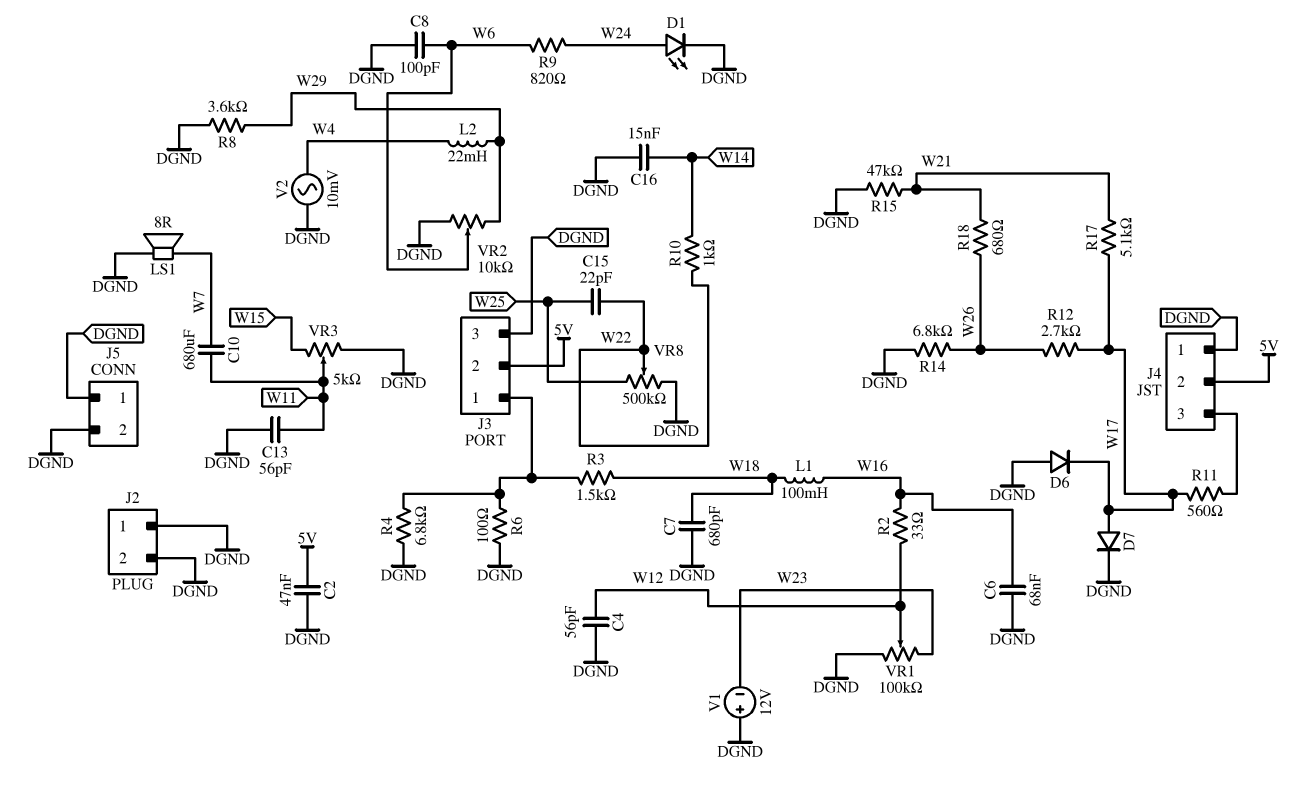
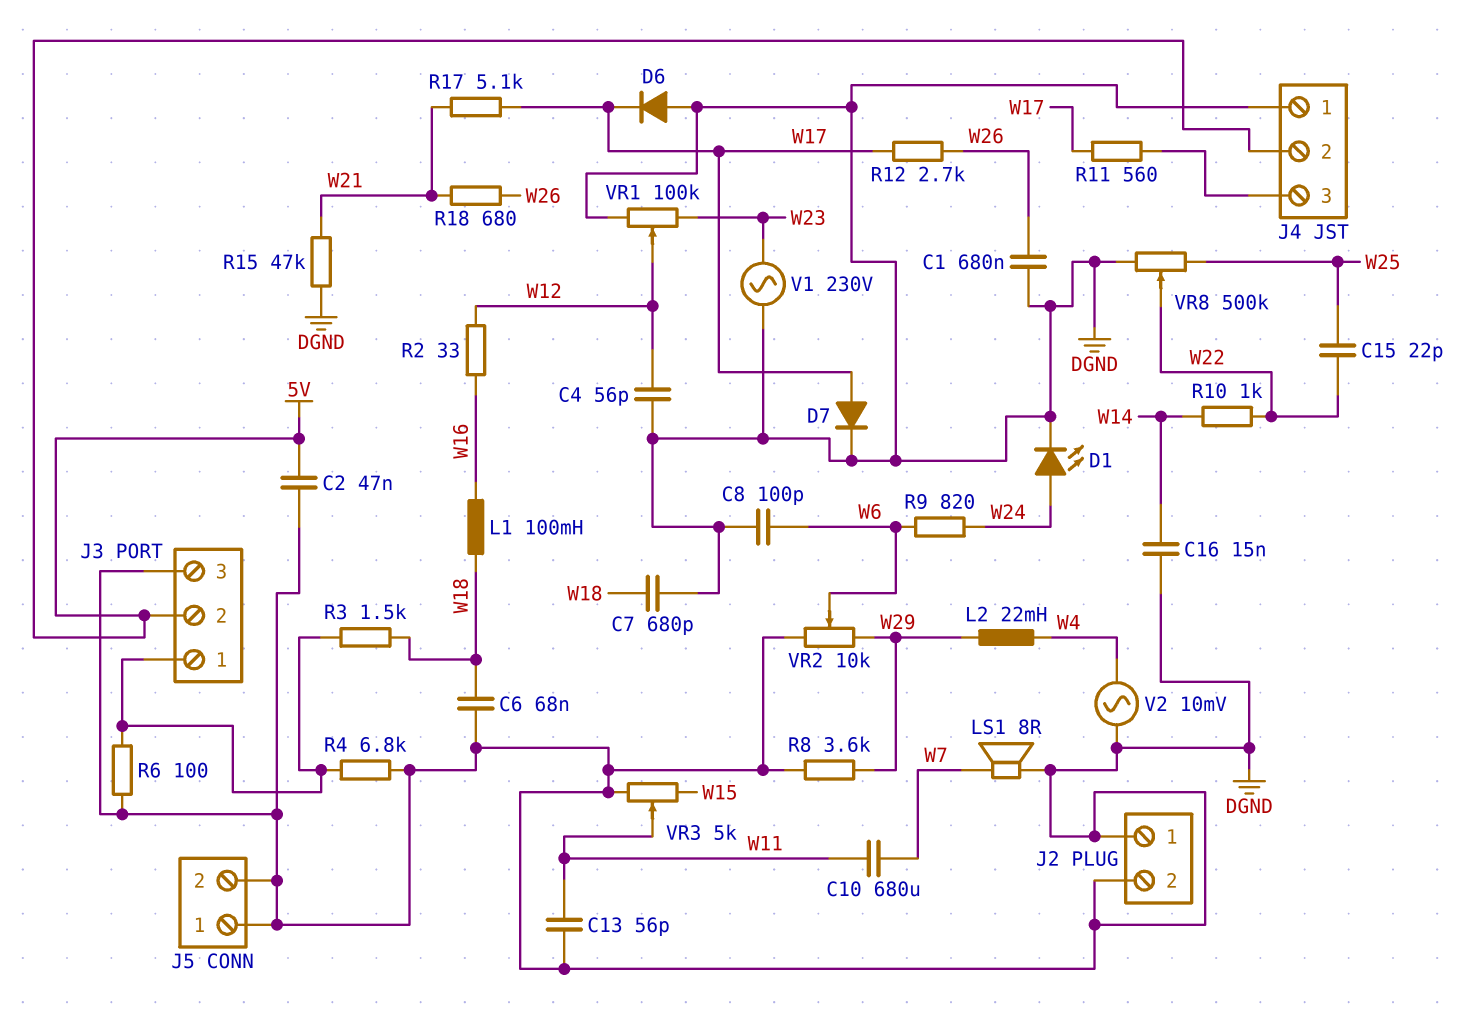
C1: none -> 680nF (DGND, W26)
C6: 68nF (DGND, W16) -> 68nF (DGND, W18)
R14: 6.8k (DGND, W26) -> none
V1: 12V (plus DGND, minus W23) -> AC 230V (DGND, W23)

